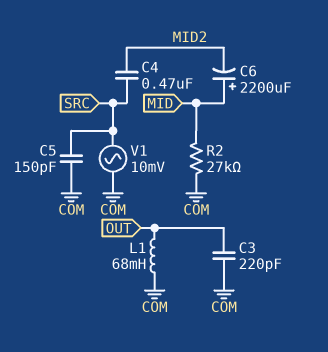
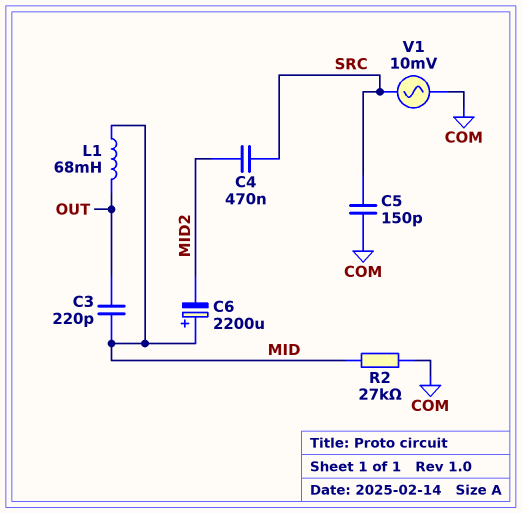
C3: 220pF (COM, OUT) -> 220pF (MID, OUT)
L1: 68mH (COM, OUT) -> 68mH (MID, OUT)

